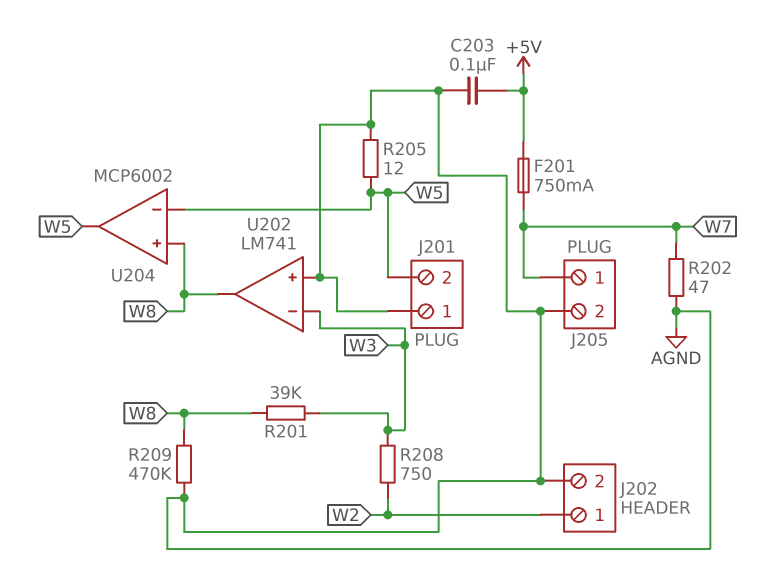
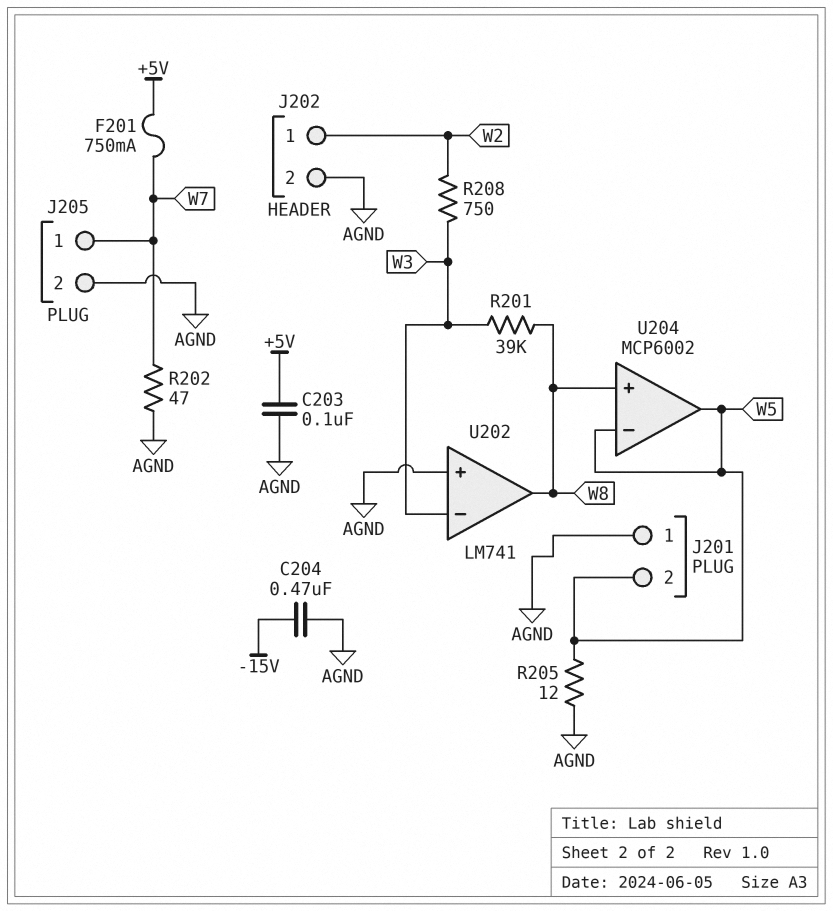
C204: none -> 470nF (-15V, AGND)
R209: 470k (AGND, W8) -> none

